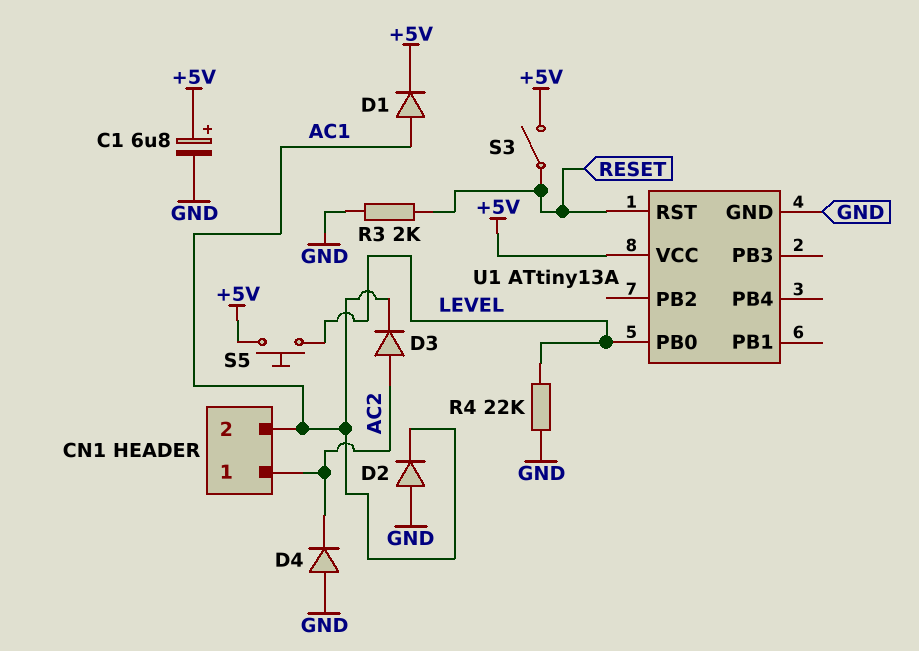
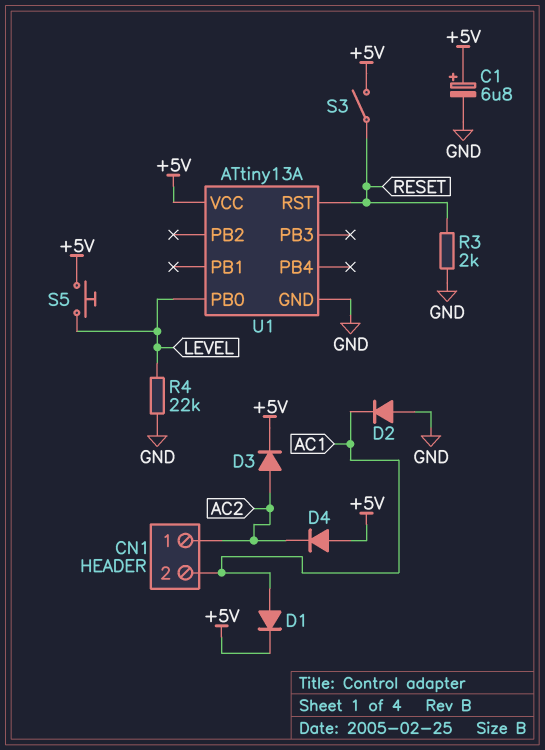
D3: diode (A AC2, K AC1) -> diode (A AC2, K +5V)
D4: diode (A GND, K AC2) -> diode (A +5V, K AC2)

